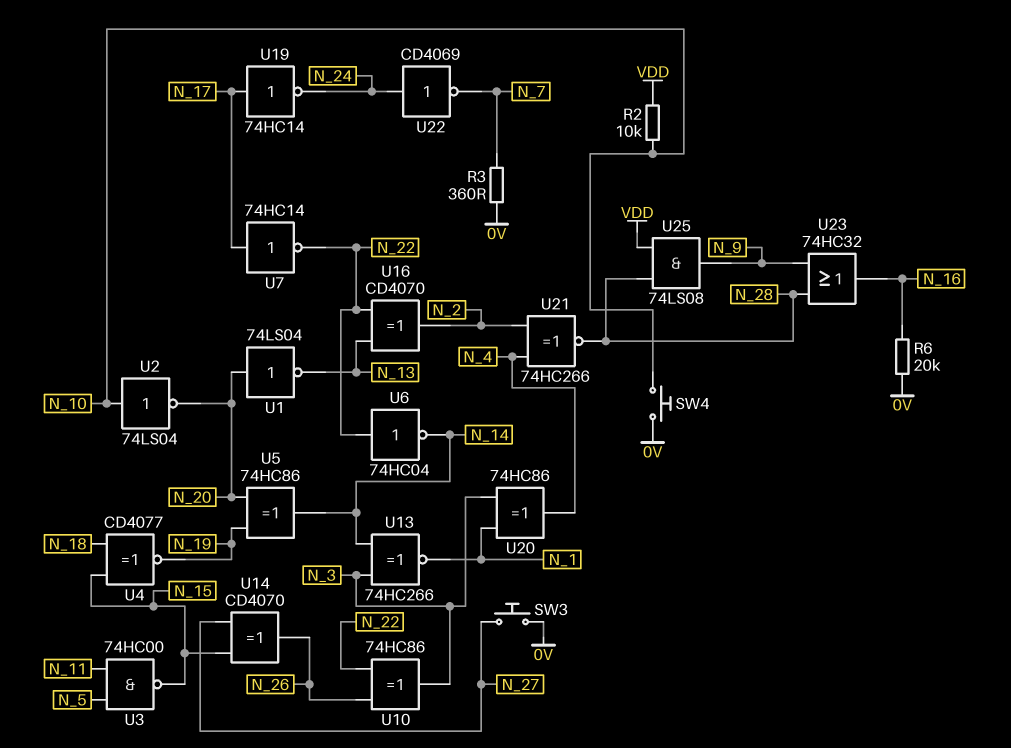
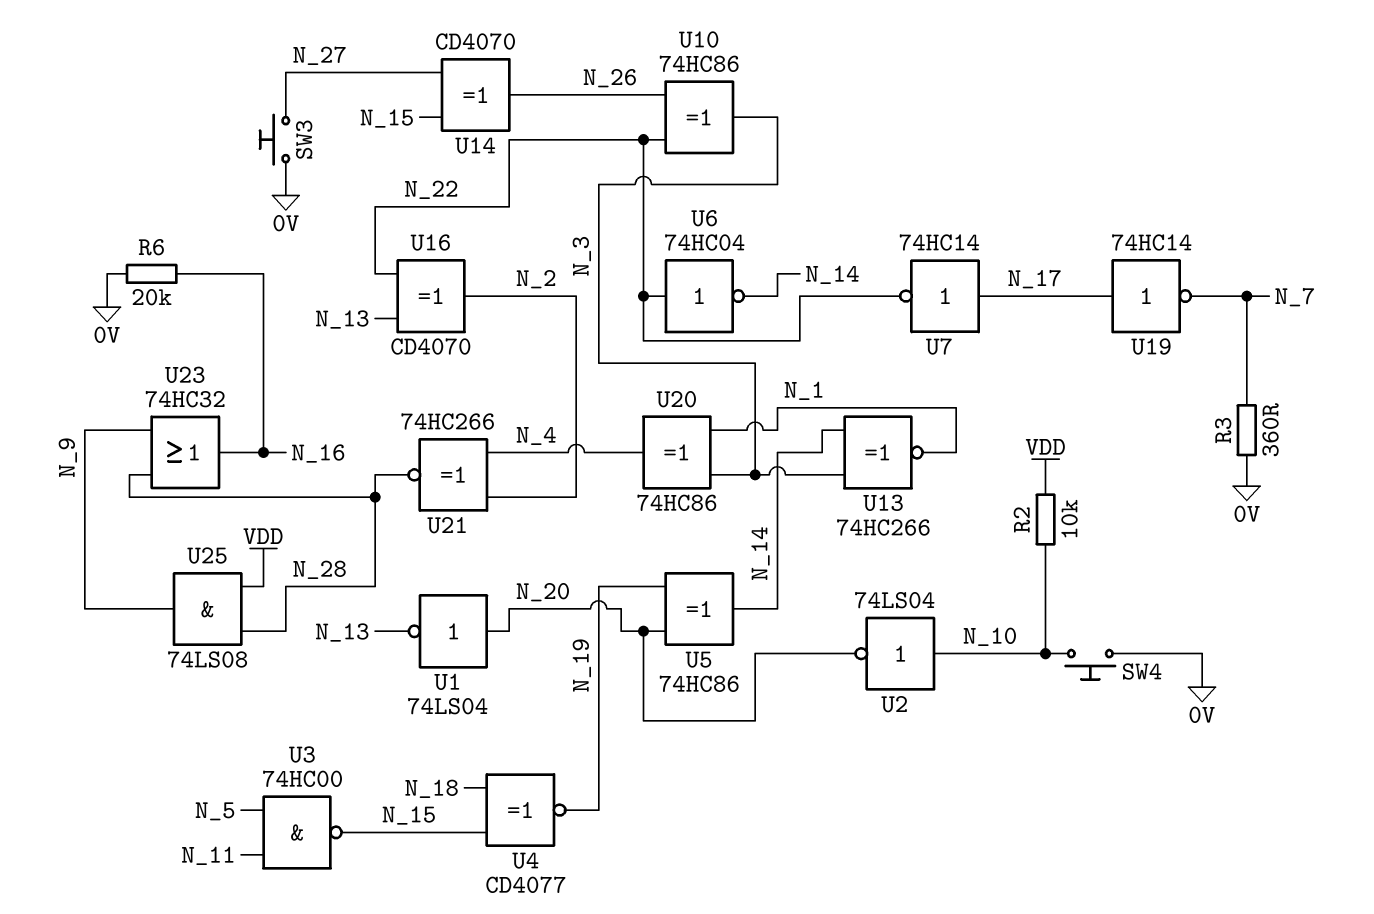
U19: NOT 74HC14 (in N_17, out N_24) -> NOT 74HC14 (in N_17, out N_7)
U22: NOT CD4069 (in N_24, out N_7) -> none

